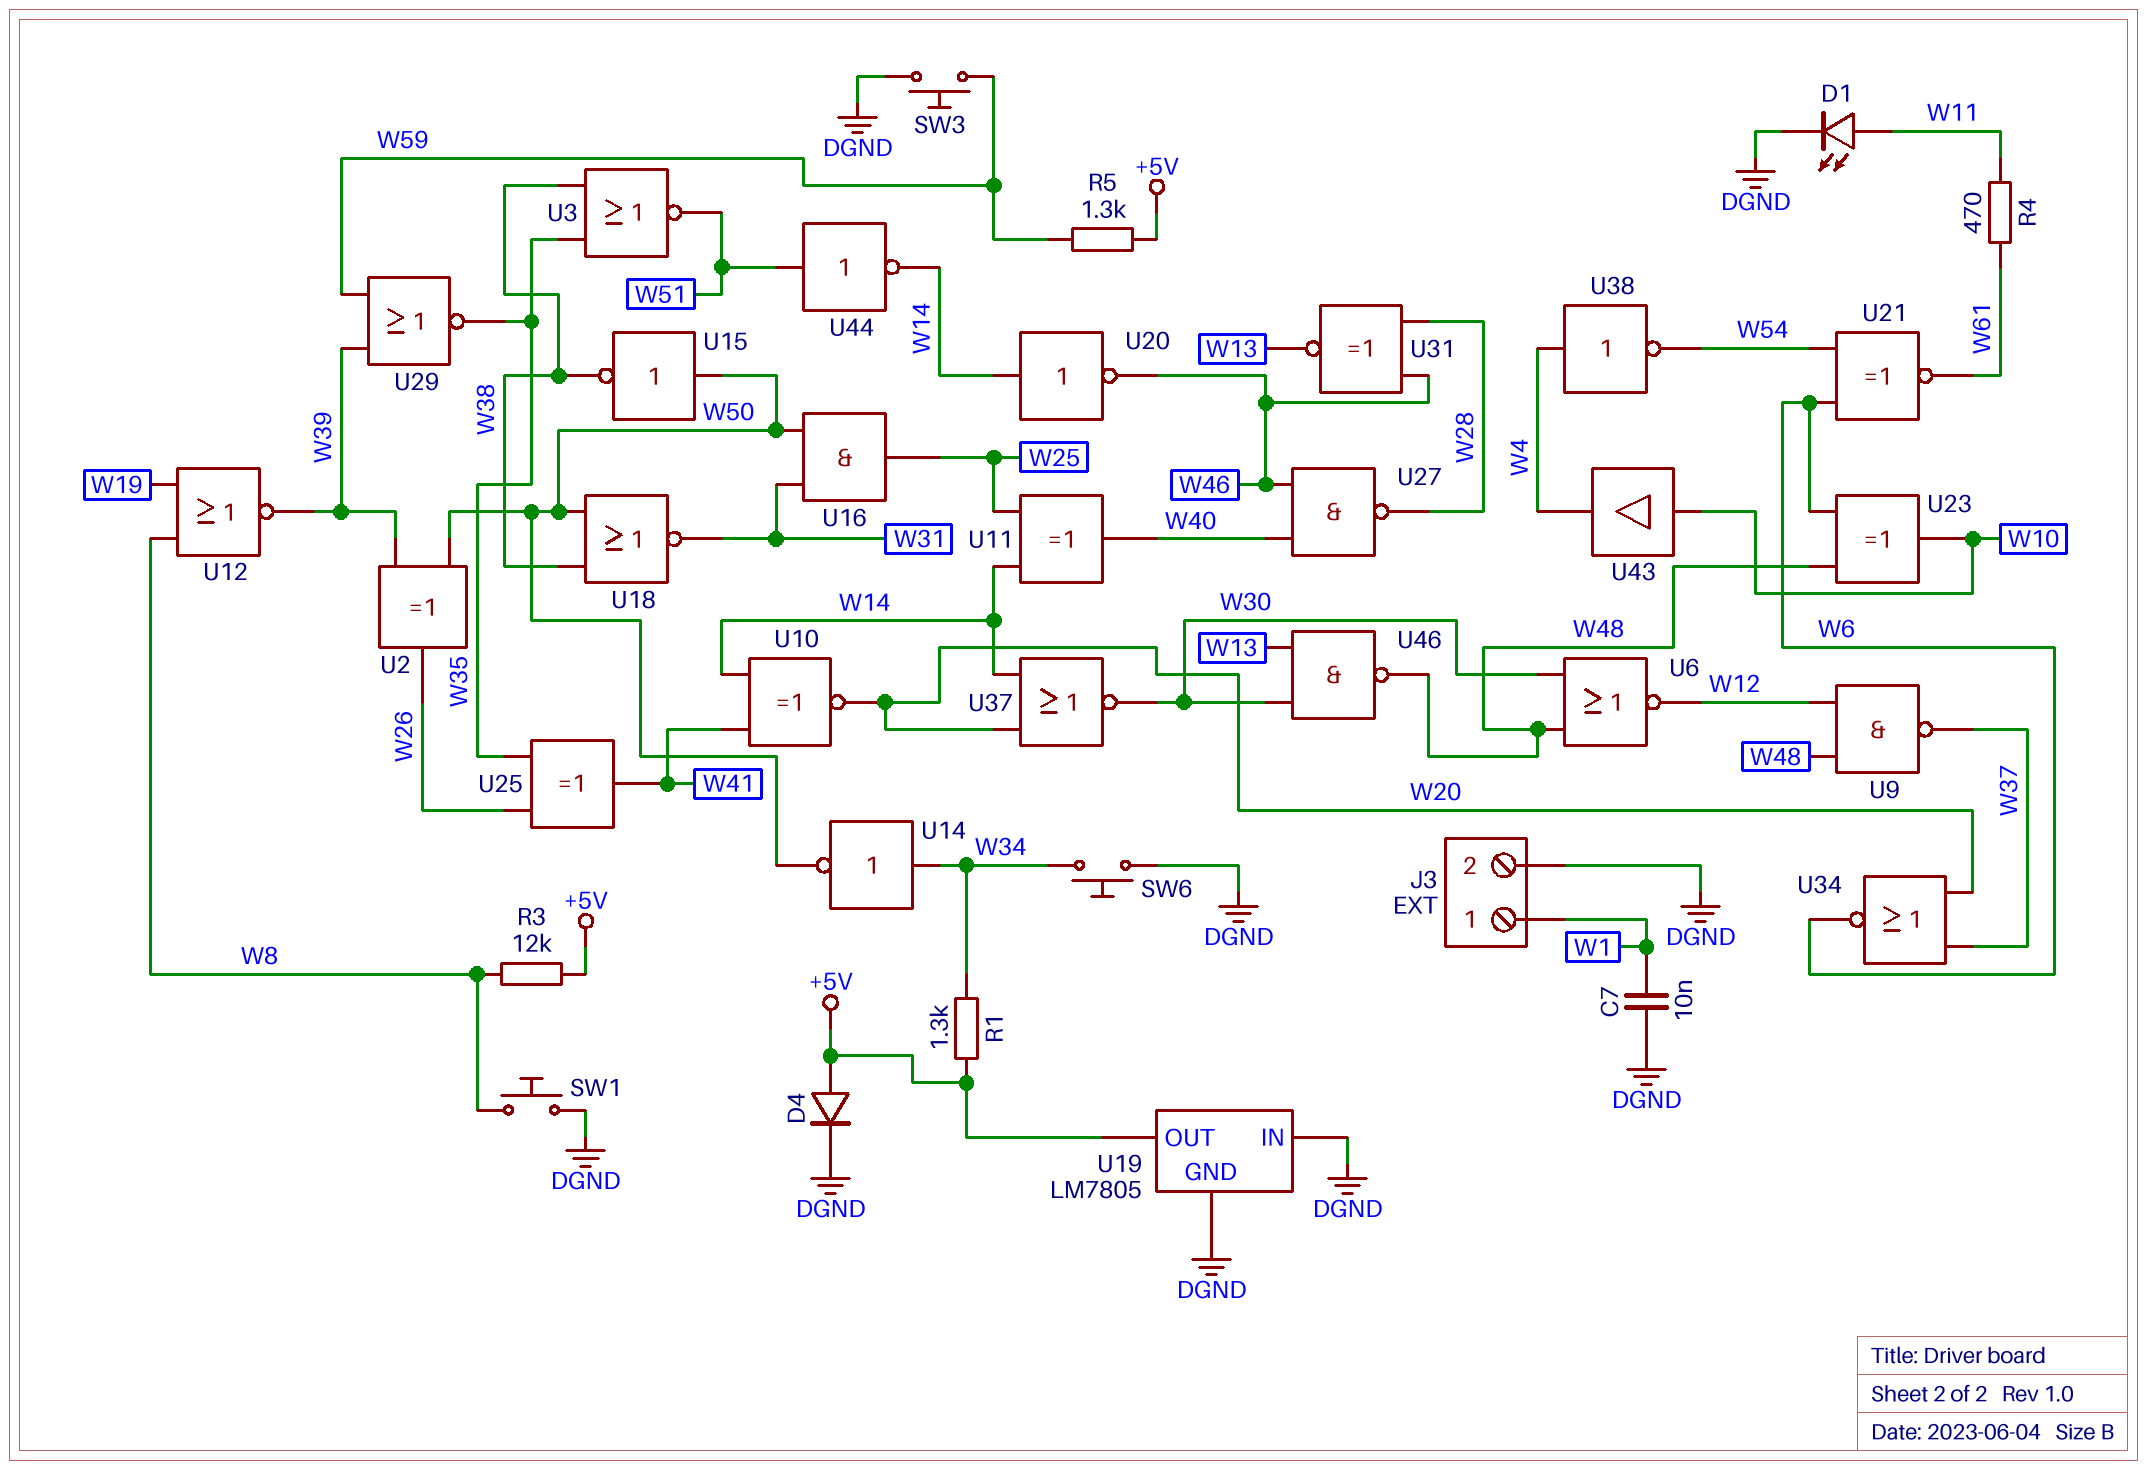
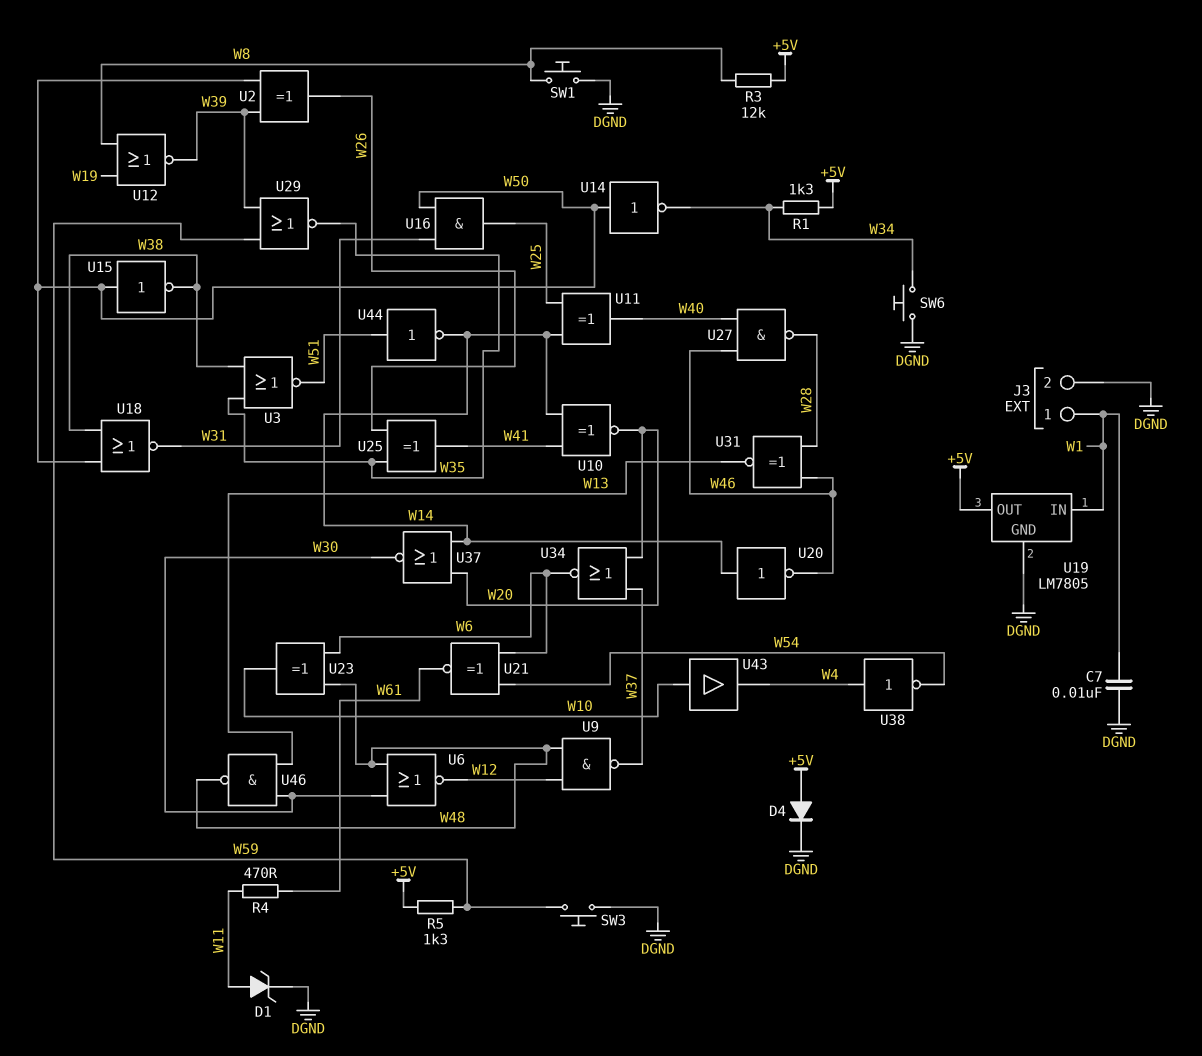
D1: LED (A W11, K DGND) -> zener (A W11, K DGND)
U14: NOT (in W34, out W50) -> NOT (in W50, out W34)
U19 pin IN: DGND -> W1

